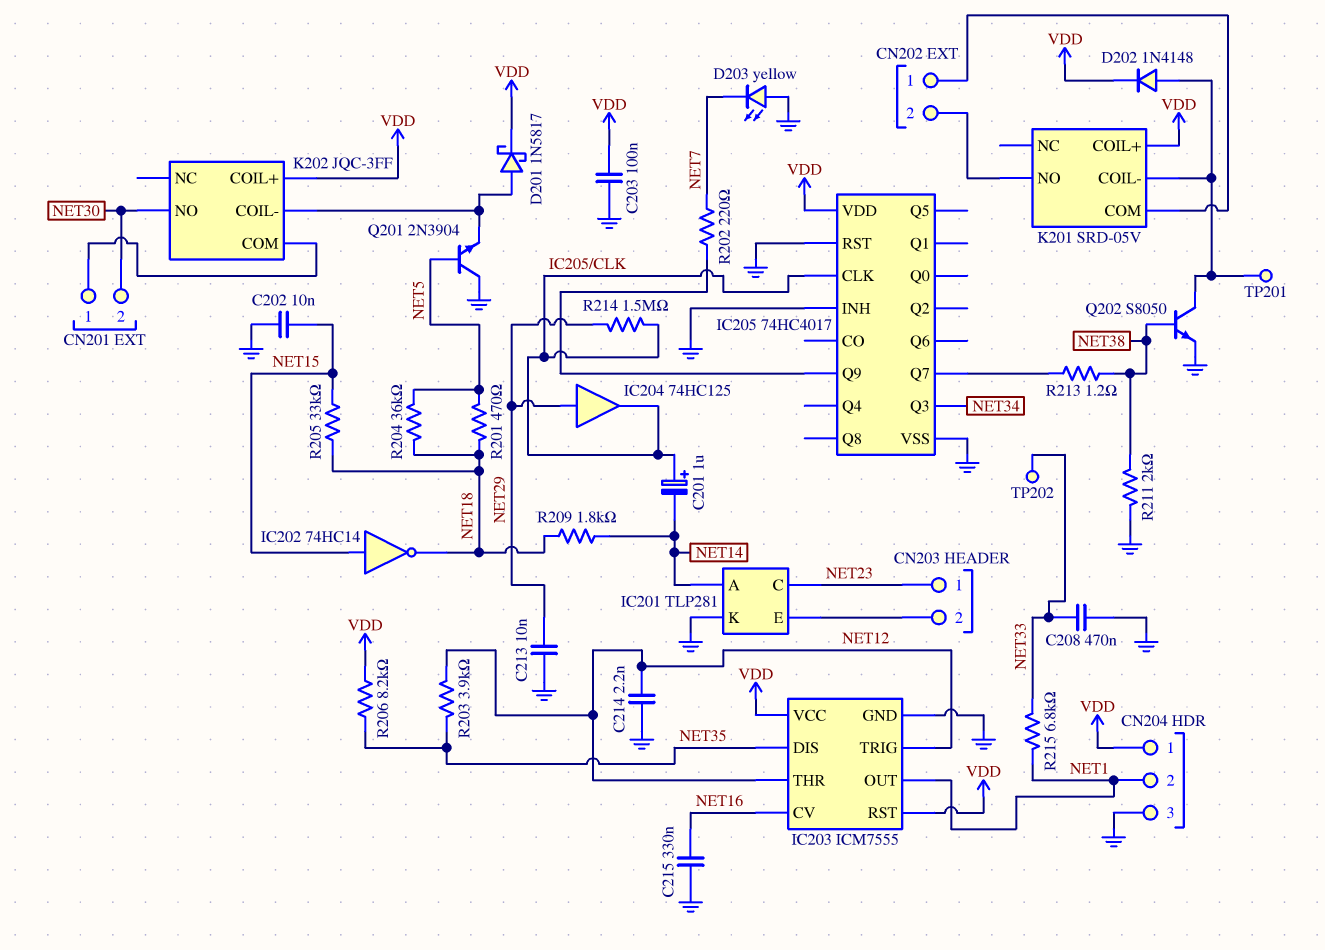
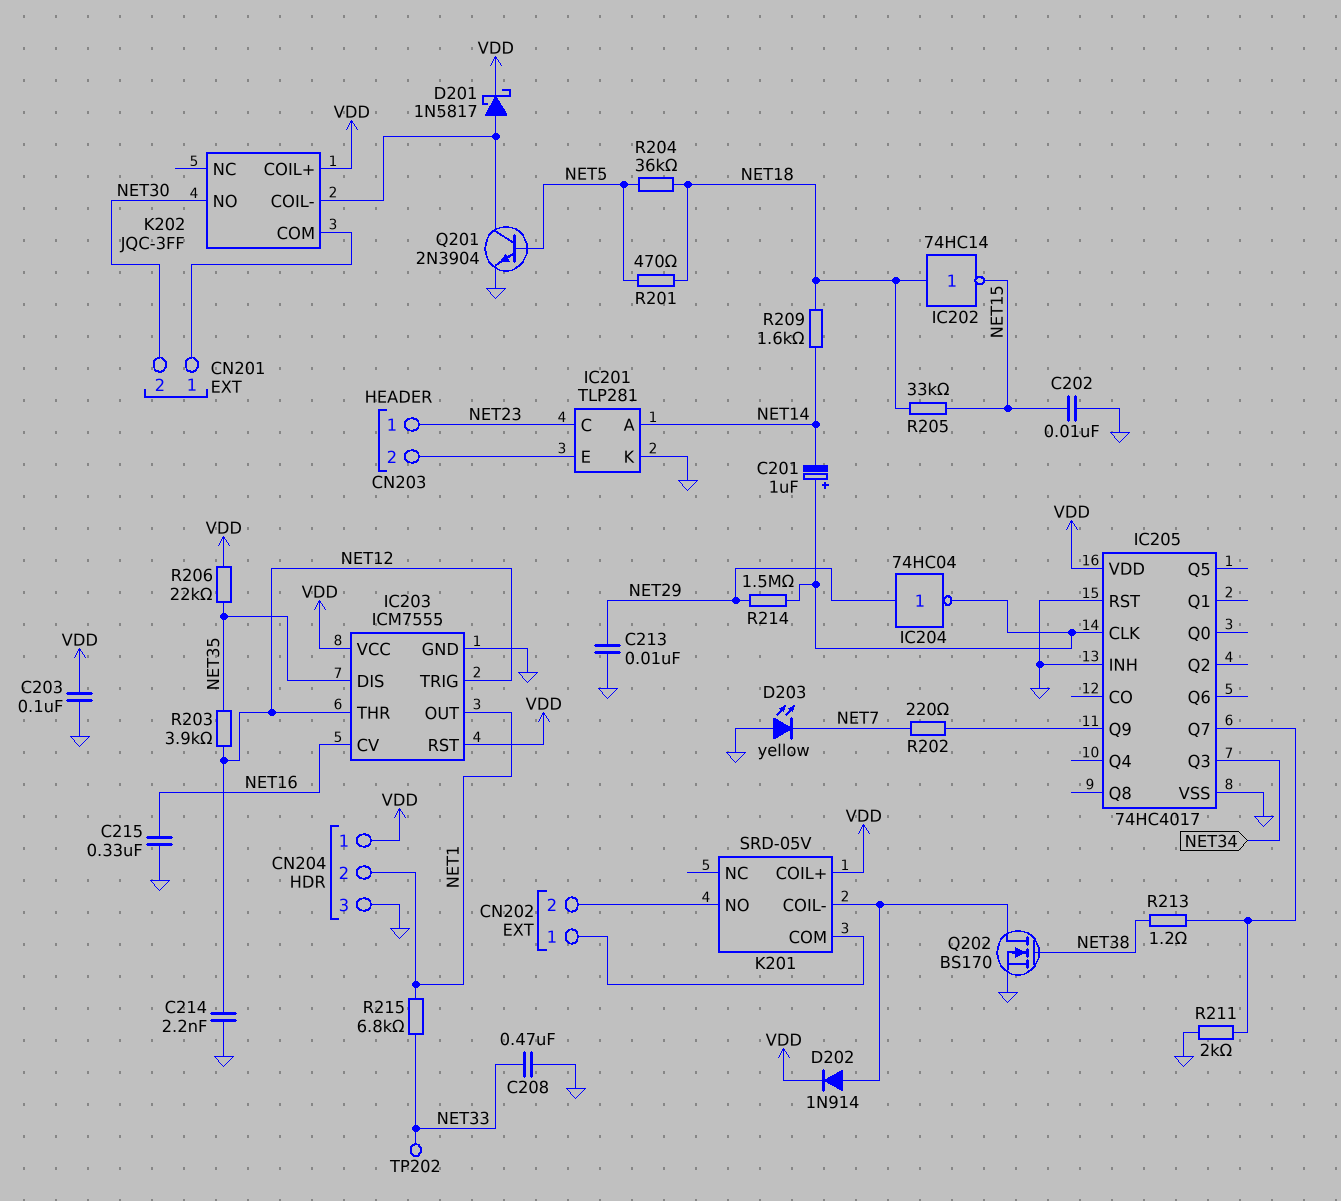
D202: diode 1N4148 (A K201/COIL-, K VDD) -> diode 1N914 (A K201/COIL-, K VDD)
IC202: NOT 74HC14 (in NET15, out NET18) -> NOT 74HC14 (in NET18, out NET15)
IC204: buffer 74HC125 (in NET29, out IC205/CLK) -> NOT 74HC04 (in NET29, out IC205/CLK)
Q201: NPN 2N3904 (B NET5, C GND, E K202/COIL-) -> NPN 2N3904 (B NET5, C K202/COIL-, E GND)
Q202: NPN S8050 (B NET38, C K201/COIL-, E GND) -> NMOS BS170 (G NET38, D K201/COIL-, S GND)
R206: 8.2k (NET35, VDD) -> 22k (NET35, VDD)
R209: 1.8k (NET14, NET18) -> 1.6k (NET14, NET18)
R211: 2k (GND, NET38) -> 2k (GND, IC205/Q7)
TP201: test point (K201/COIL-) -> none

